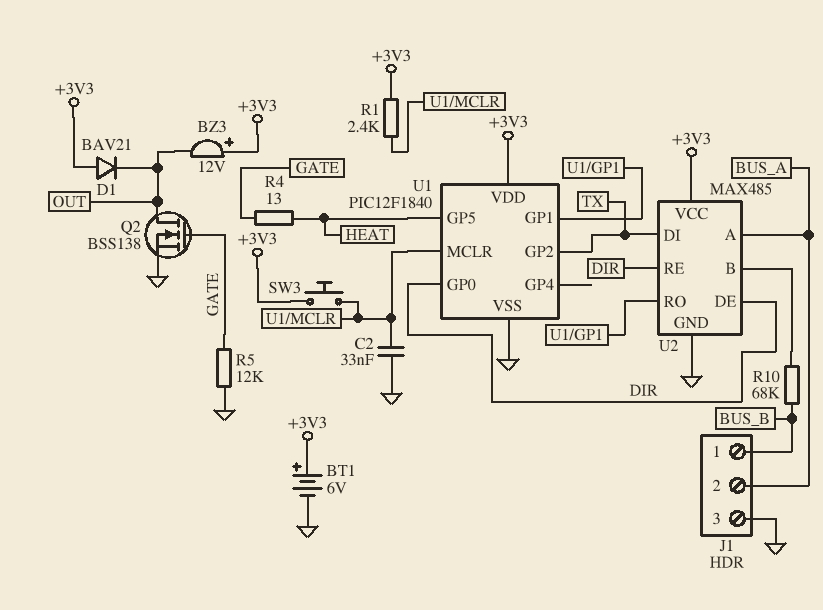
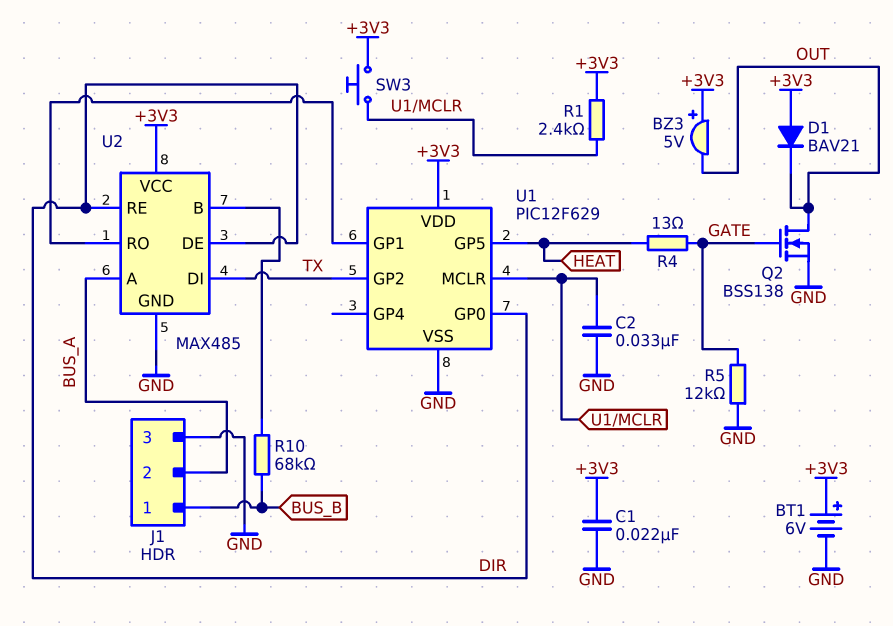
BZ3: buzzer 12V (plus +3V3, minus OUT) -> buzzer 5V (plus +3V3, minus OUT)
C1: none -> 22nF (+3V3, GND)
U1: PIC12F1840 -> PIC12F629

